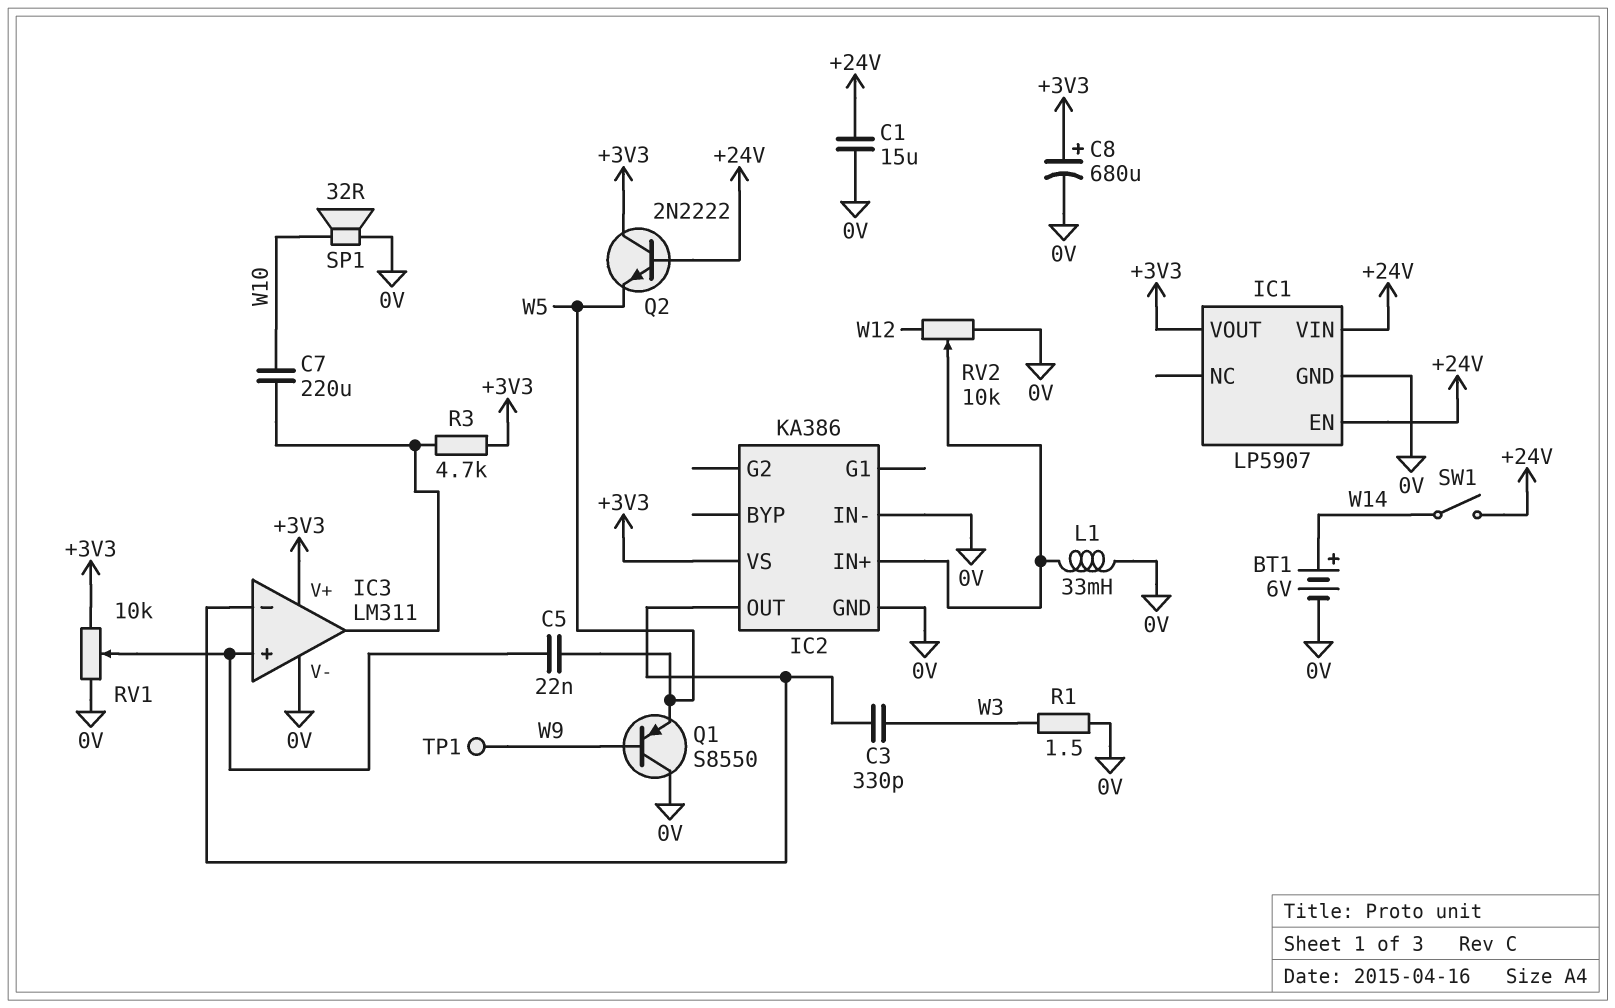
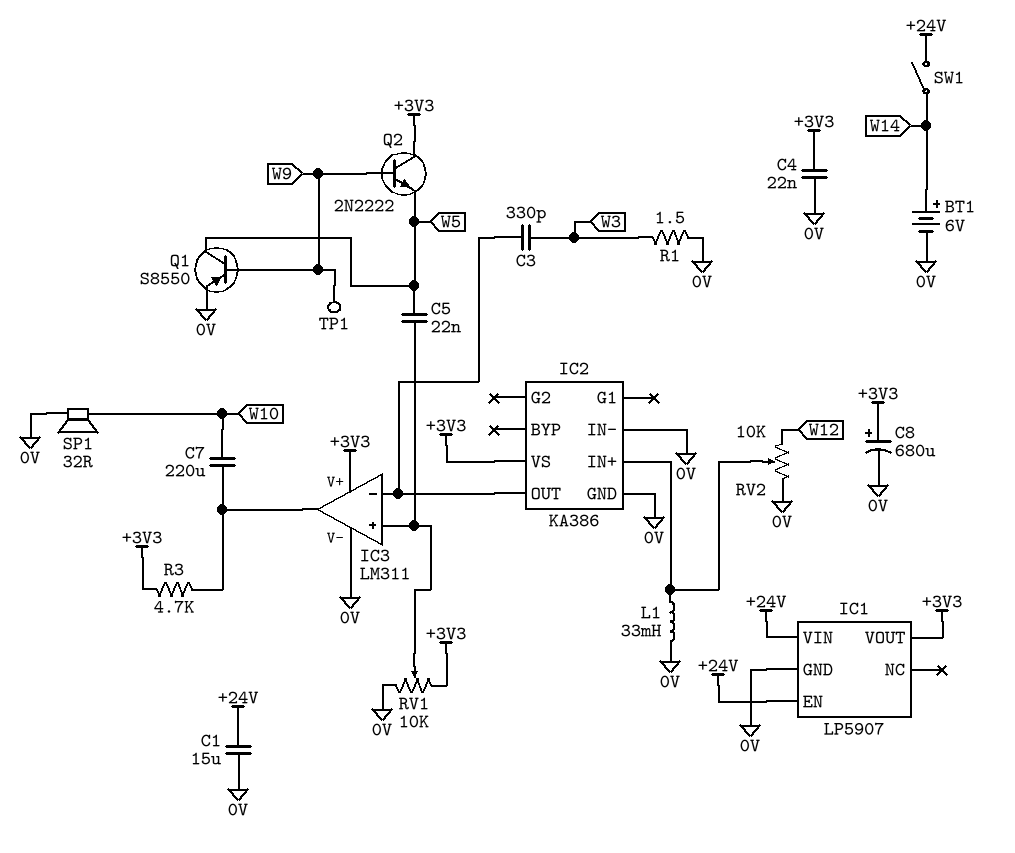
C4: none -> 22nF (+3V3, 0V)
Q1: PNP S8550 (B W9, C 0V, E W5) -> PNP S8550 (B W9, C W5, E 0V)
Q2: NPN 2N2222 (B +24V, C +3V3, E W5) -> NPN 2N2222 (B W9, C +3V3, E W5)

